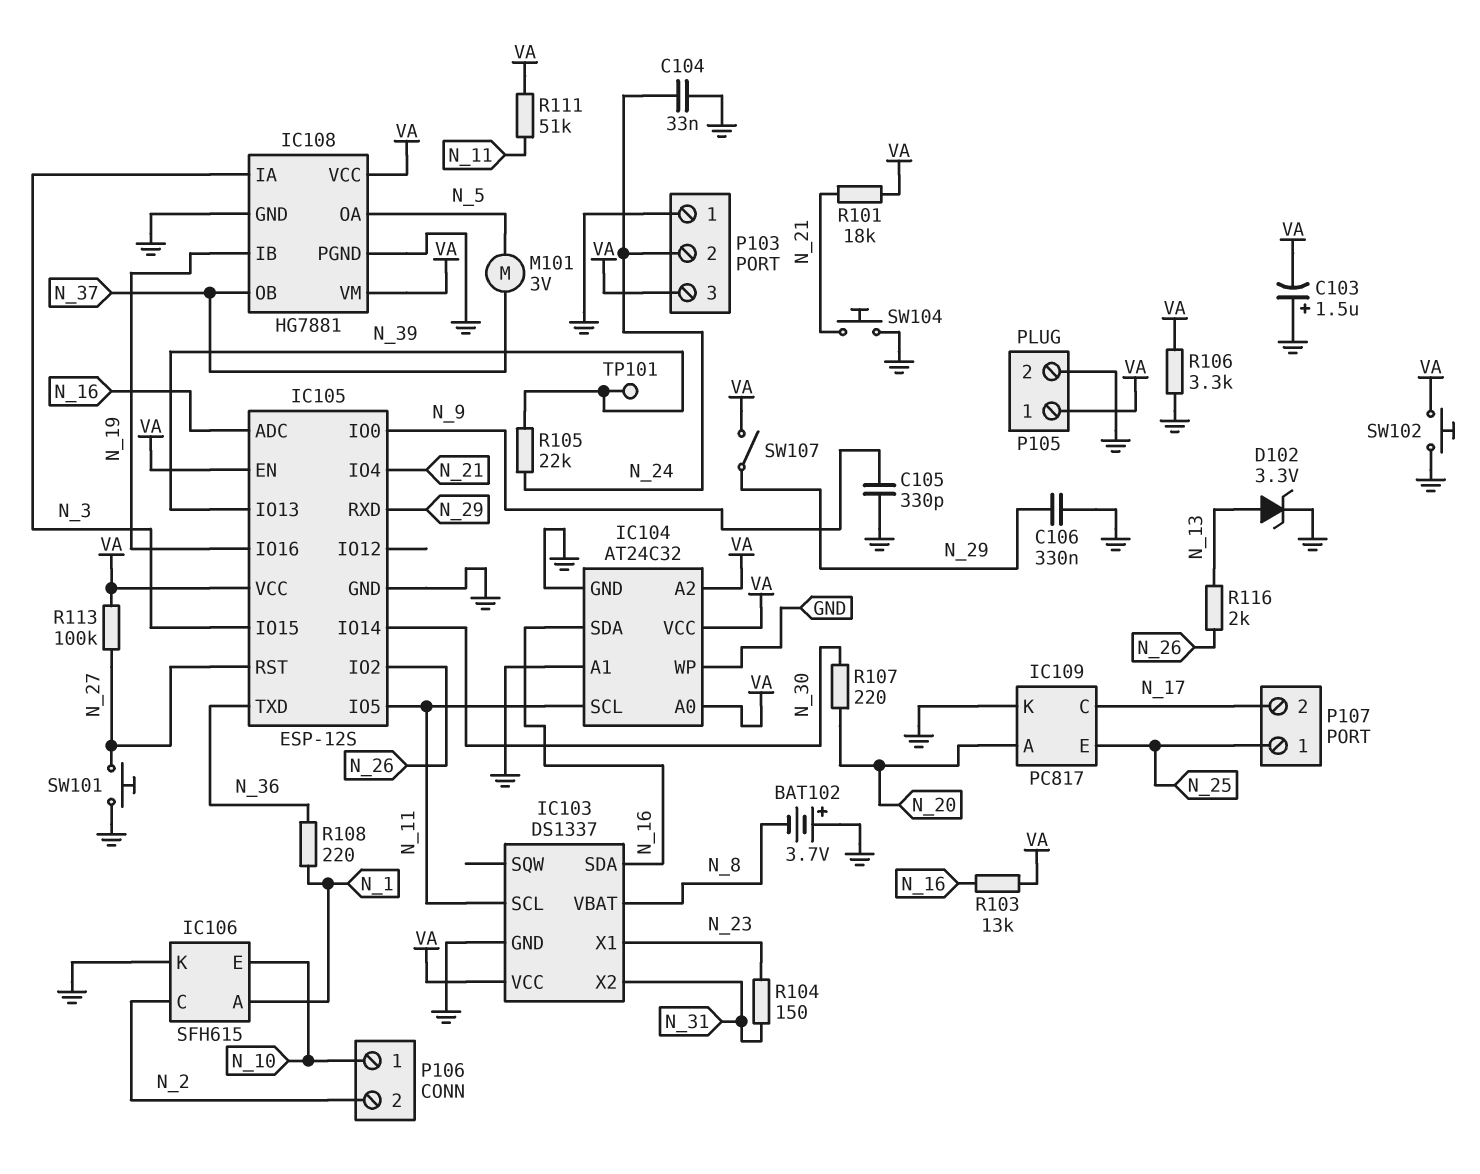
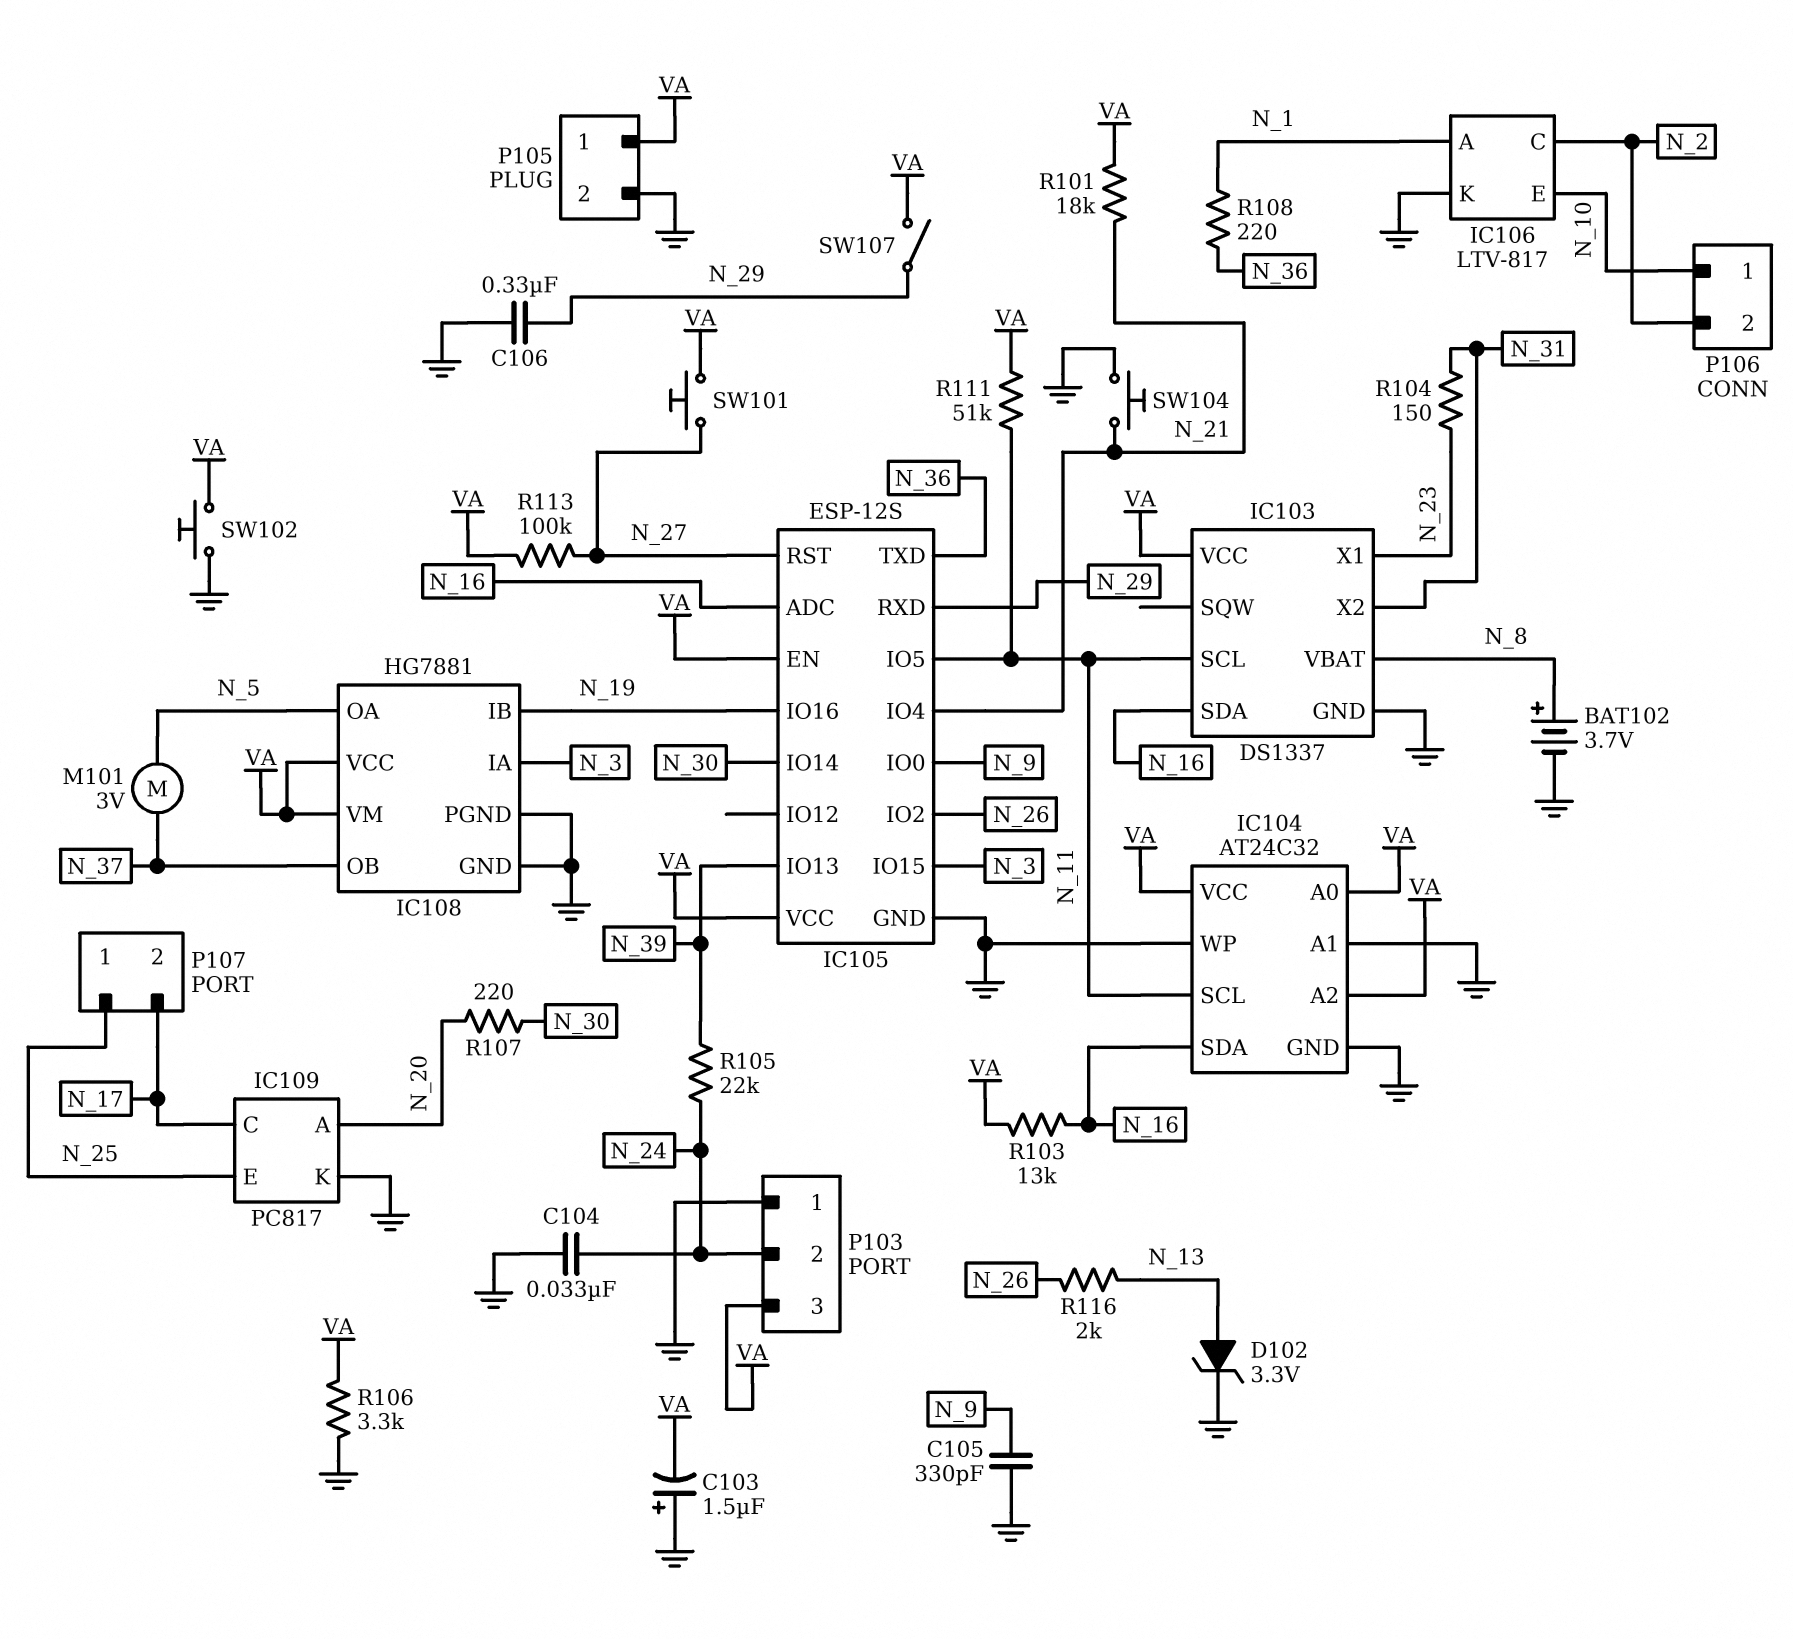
BAT102: 3.7V (plus GND, minus N_8) -> 3.7V (plus N_8, minus GND)
IC106: SFH615 -> LTV-817
SW101: button (GND, N_27) -> button (N_27, VA)
TP101: test point (N_39) -> none

